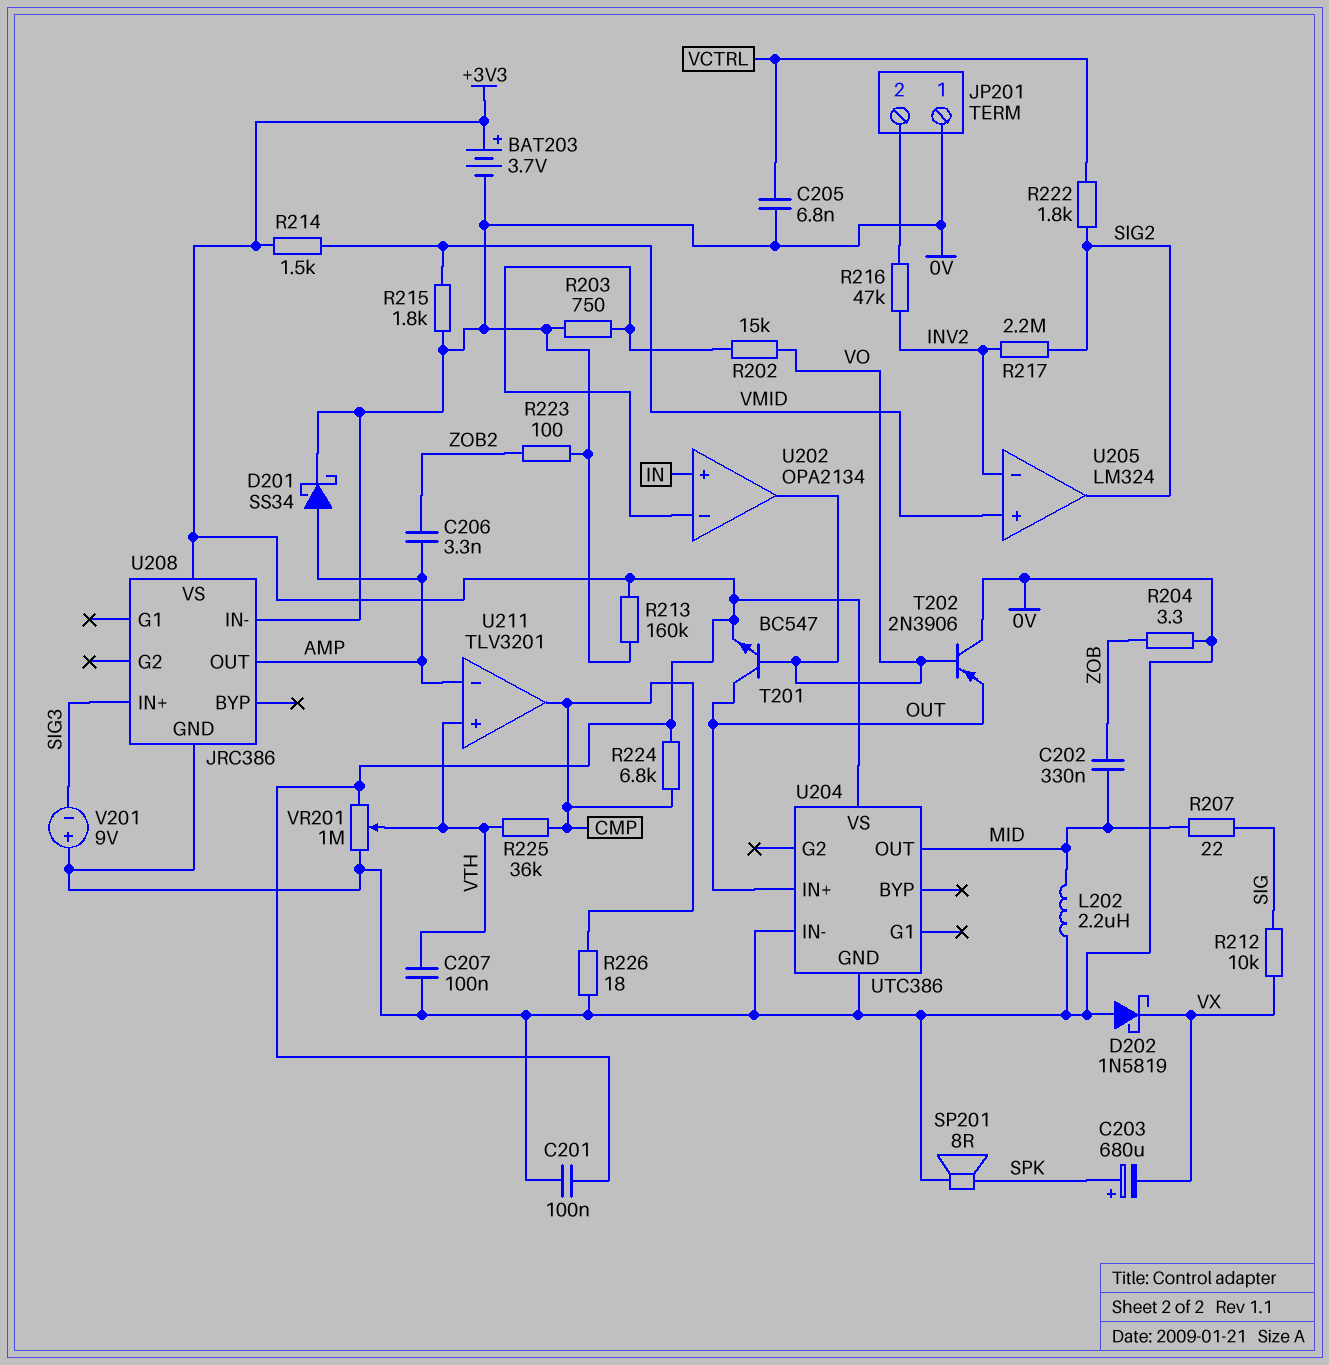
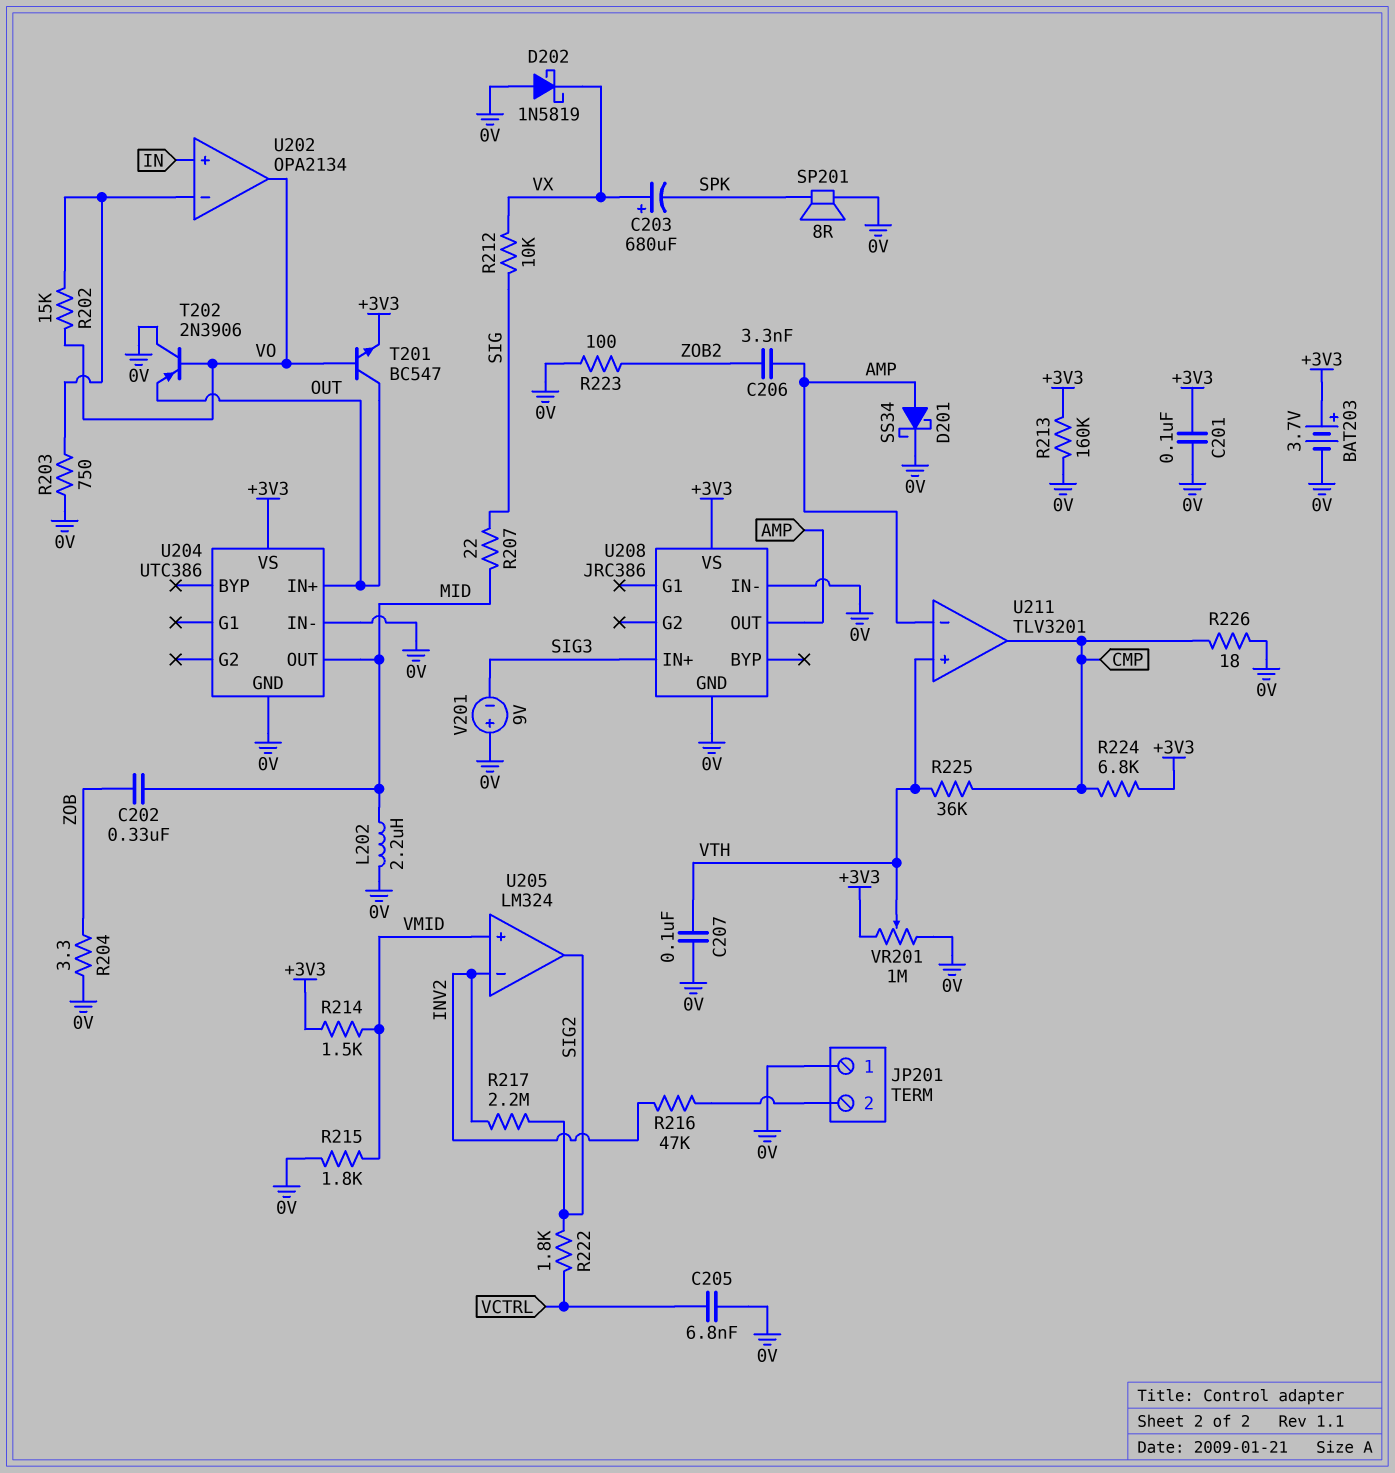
C203: 680uF (plus SPK, minus VX) -> 680uF (plus VX, minus SPK)

